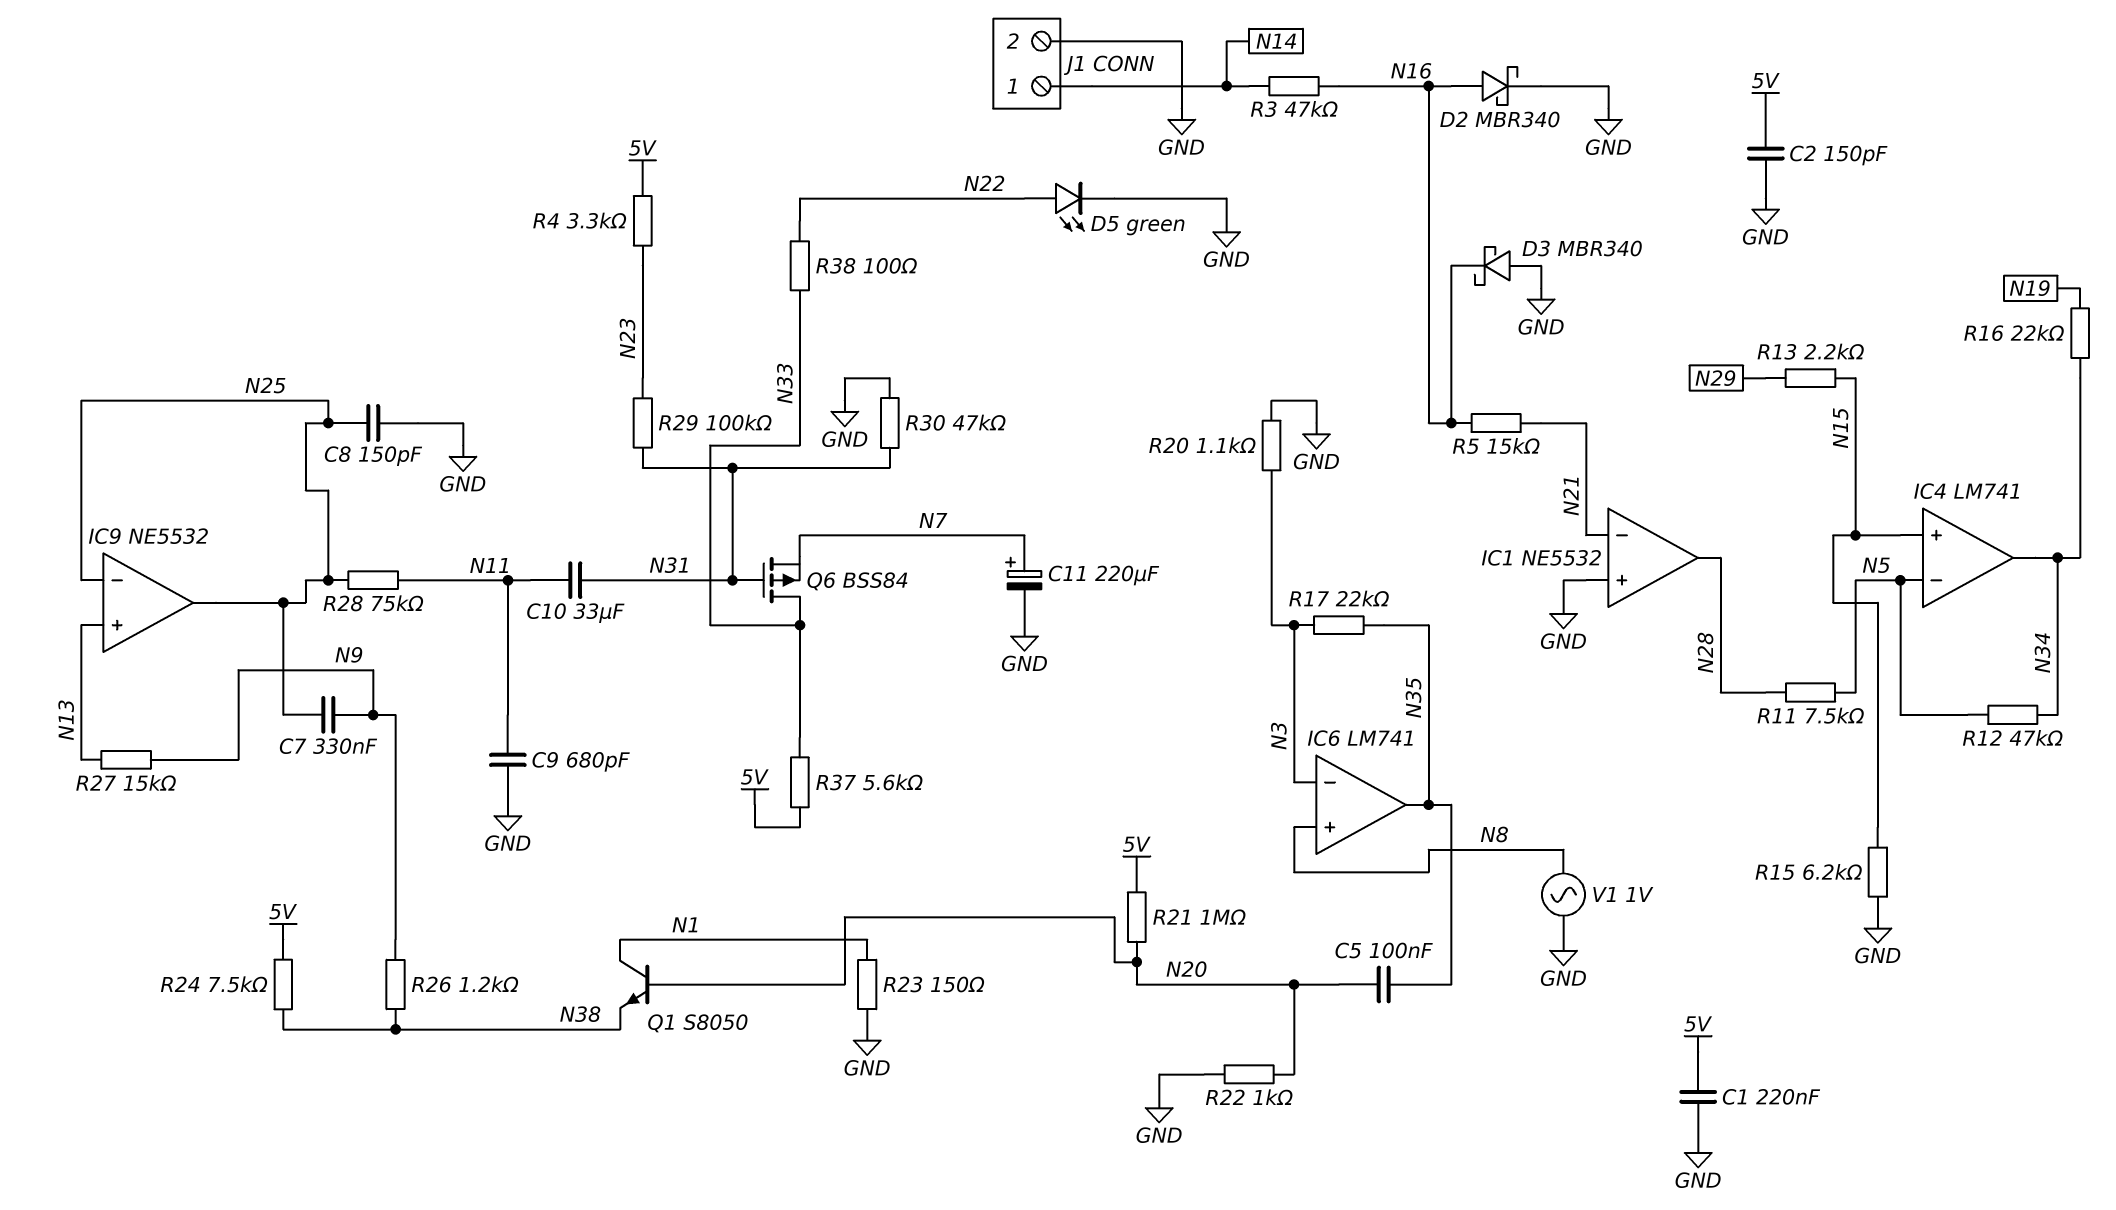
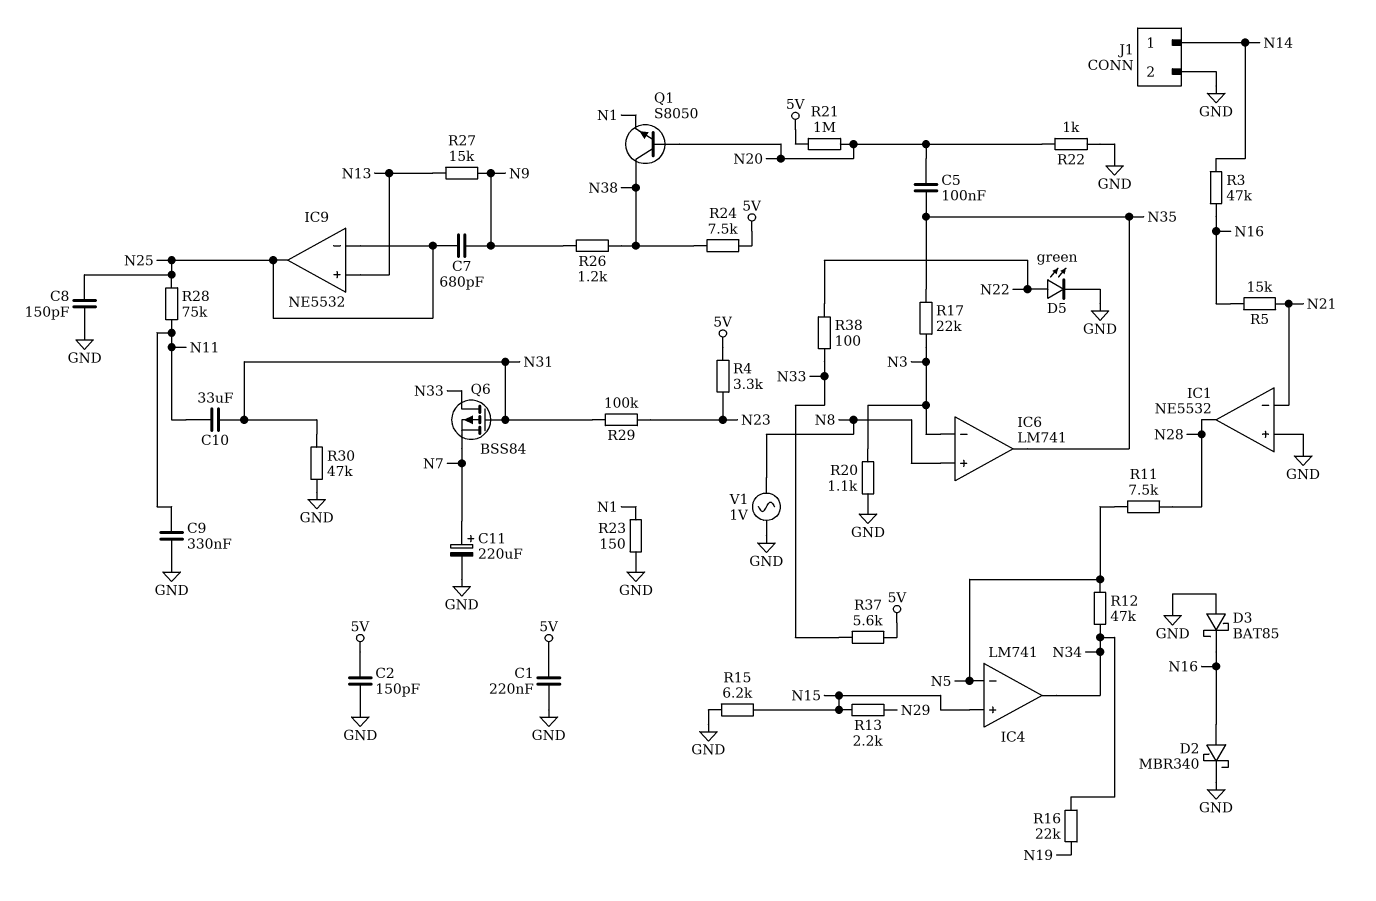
C7: 330nF (N9, N25) -> 680pF (N9, N25)
C9: 680pF (GND, N11) -> 330nF (GND, N11)
D3: schottky MBR340 (A GND, K N16) -> schottky BAT85 (A GND, K N16)
Q1: NPN S8050 (B N20, C N1, E N38) -> NPN S8050 (B N20, C N38, E N1)

